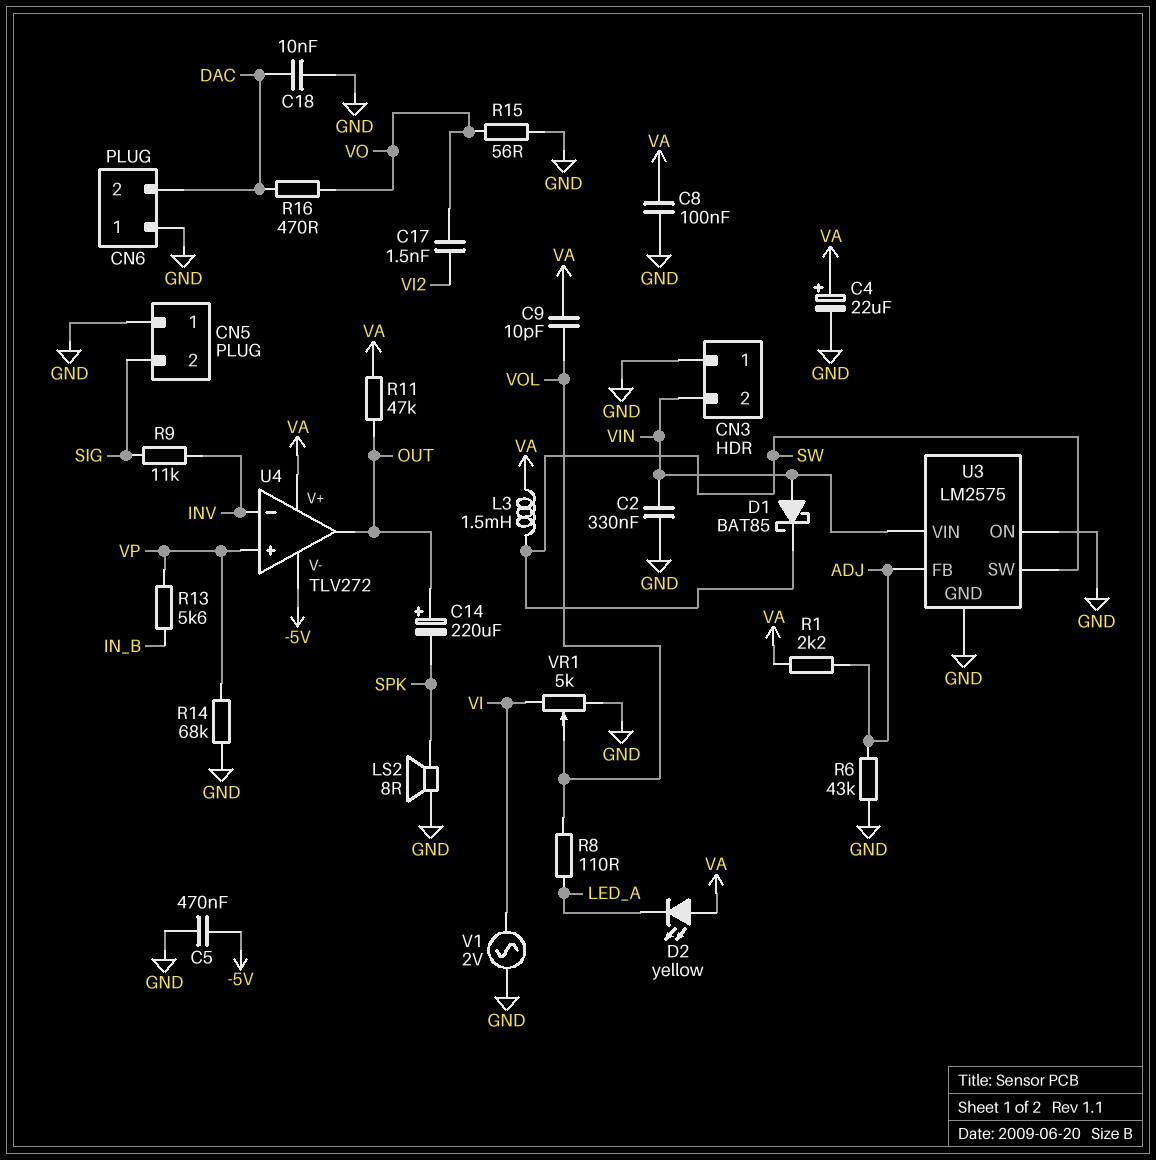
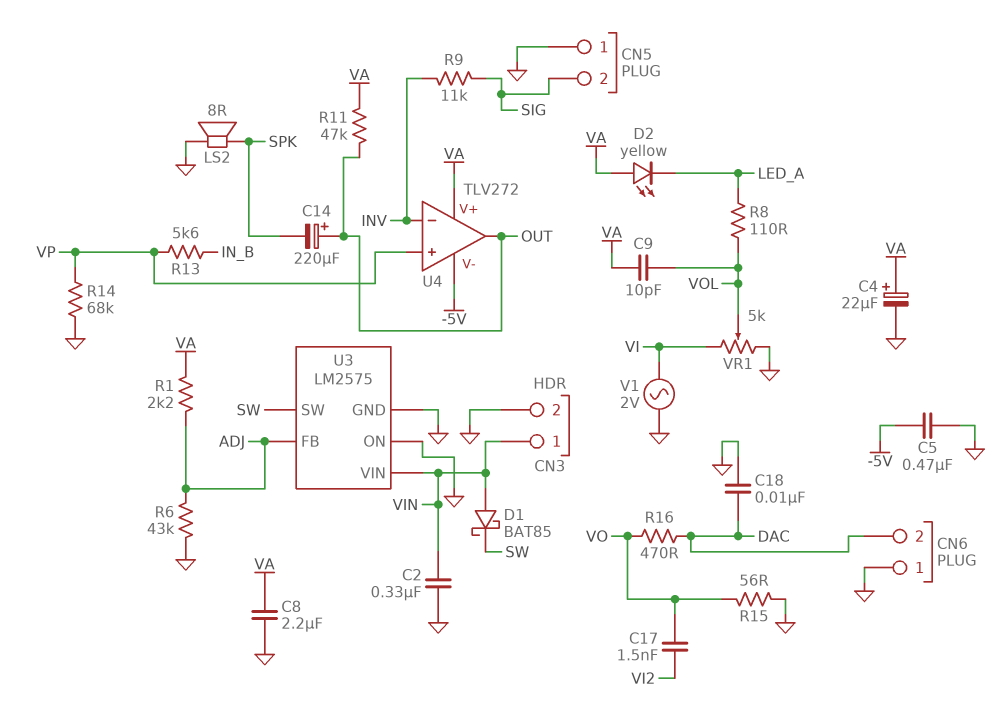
C8: 100nF (GND, VA) -> 2.2uF (GND, VA)
CN3 pin 1: GND -> VIN
CN3 pin 2: VIN -> GND
L3: 1.5mH (SW, VA) -> none

